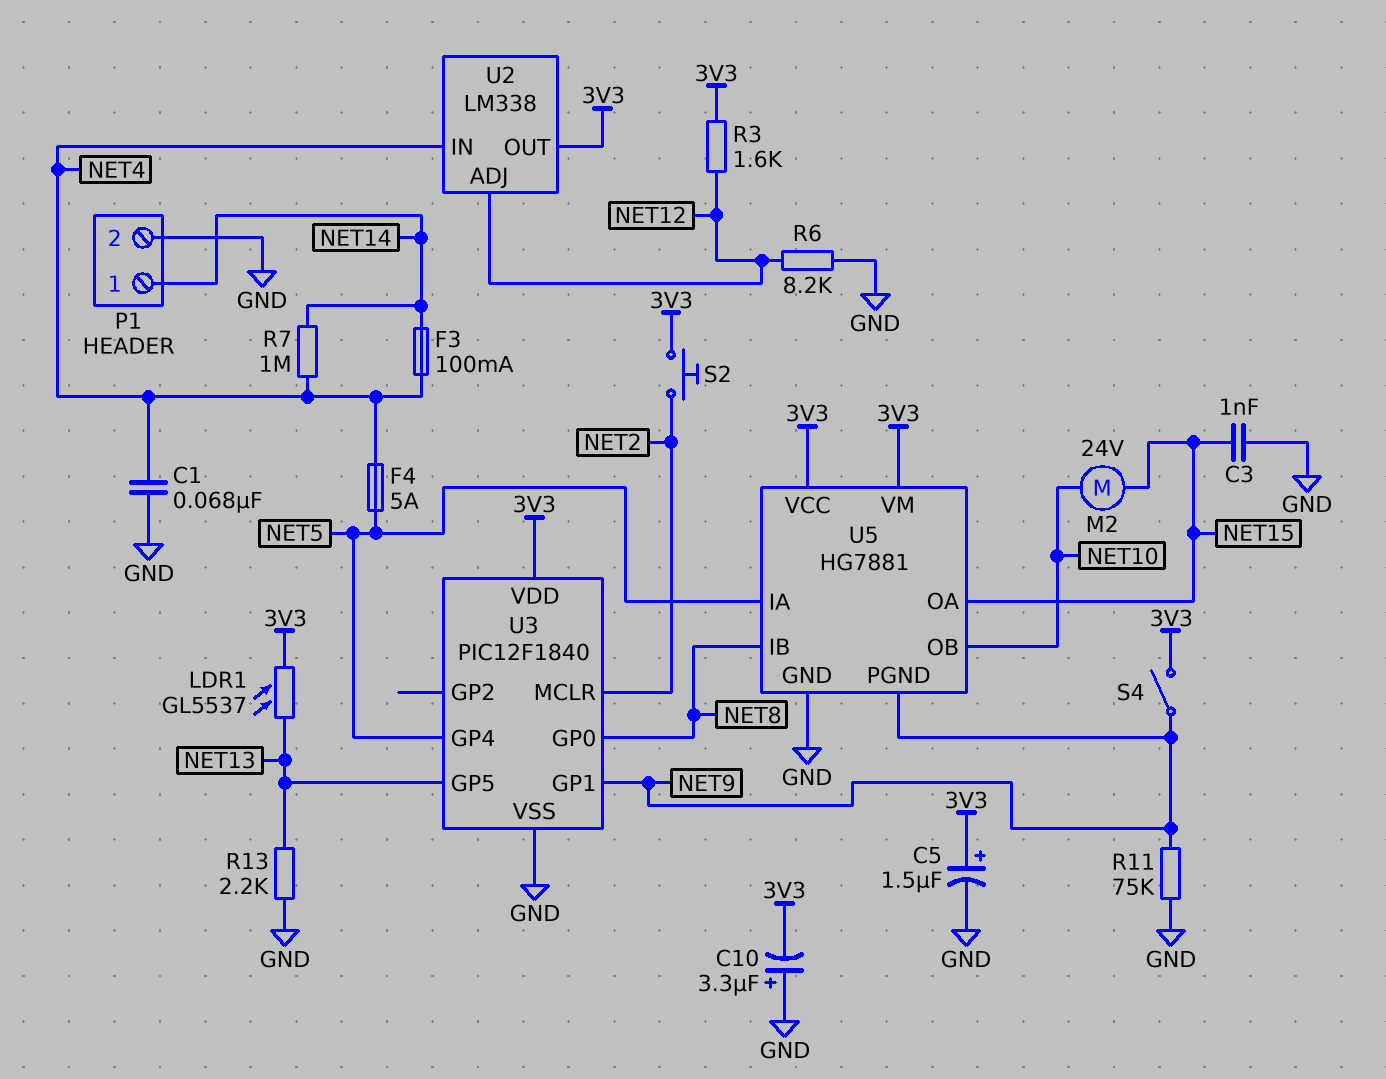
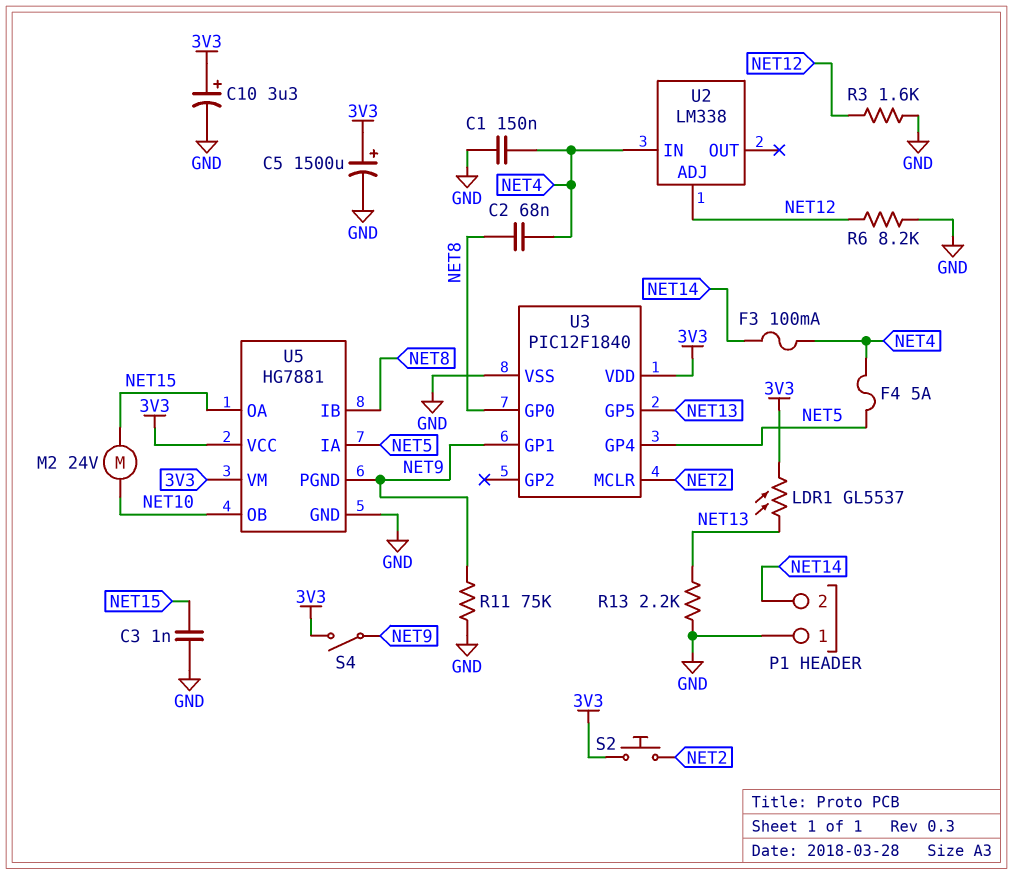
C1: 68nF (GND, NET4) -> 150nF (GND, NET4)
C2: none -> 68nF (NET4, NET8)
C5: 1.5uF (plus 3V3, minus GND) -> 1500uF (plus 3V3, minus GND)
C10: 3.3uF (plus GND, minus 3V3) -> 3.3uF (plus 3V3, minus GND)
P1 pin 1: NET14 -> GND
P1 pin 2: GND -> NET14
R3: 1.6k (3V3, NET12) -> 1.6k (GND, NET12)
R7: 1M (NET4, NET14) -> none
U2 pin OUT: 3V3 -> none

